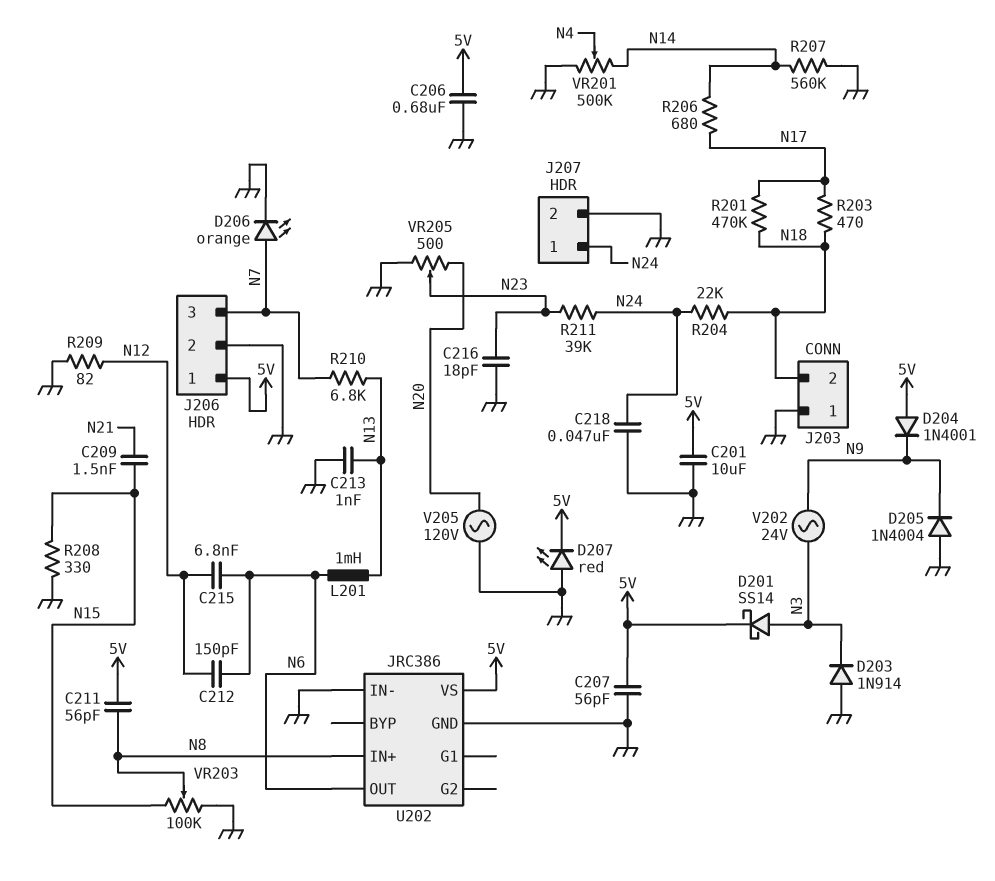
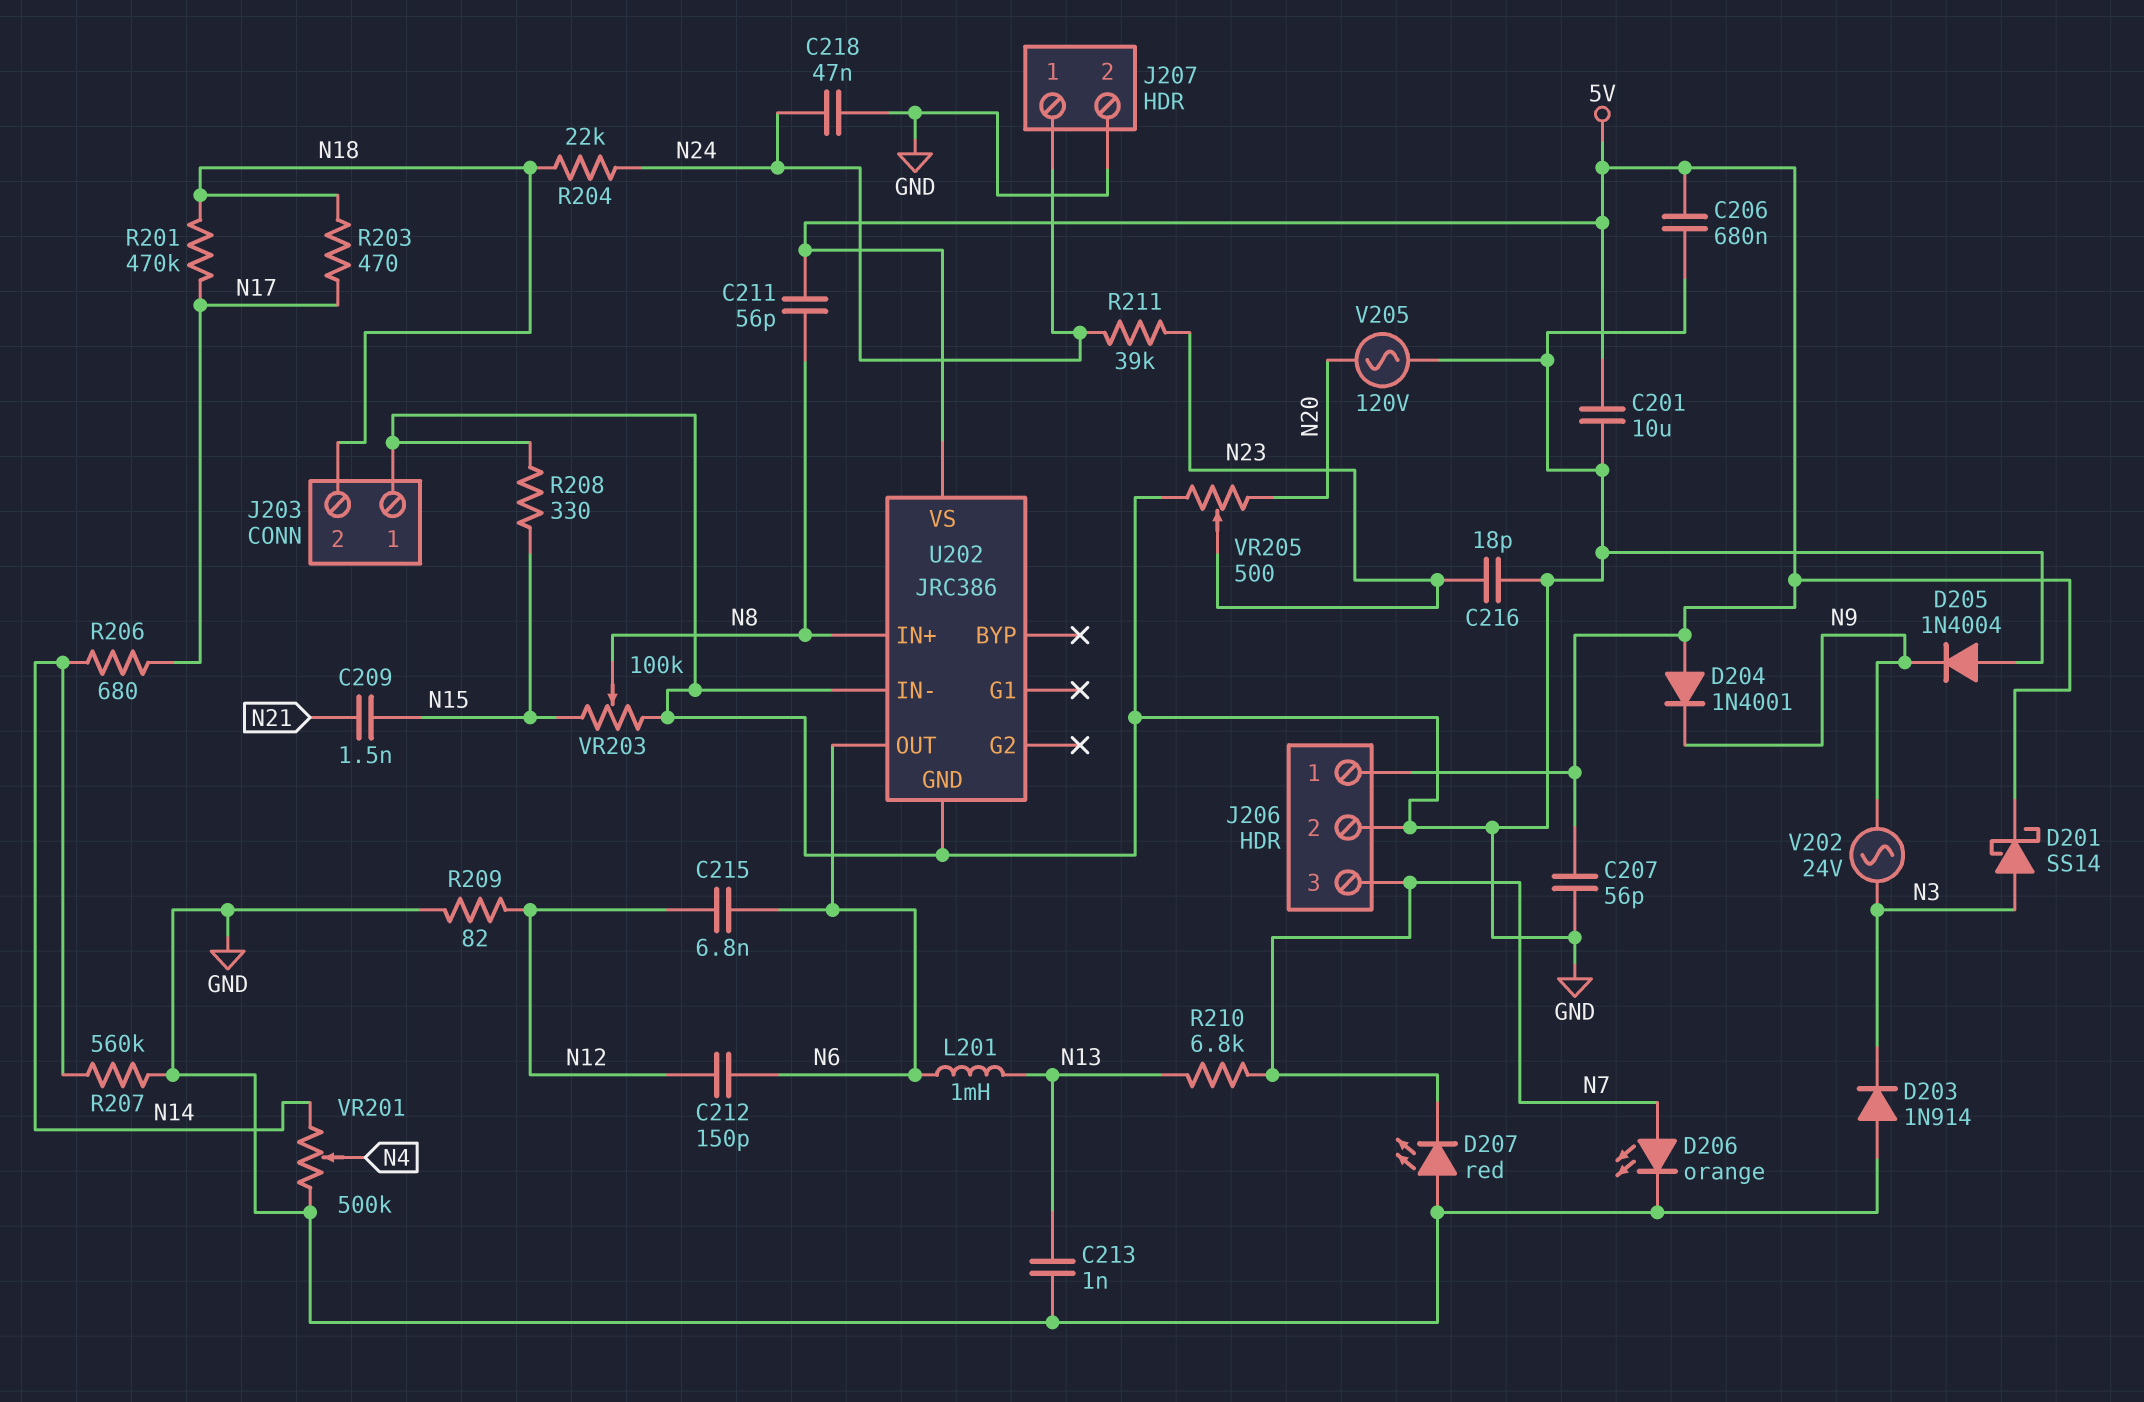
D207: LED red (A GND, K 5V) -> LED red (A GND, K N7)

